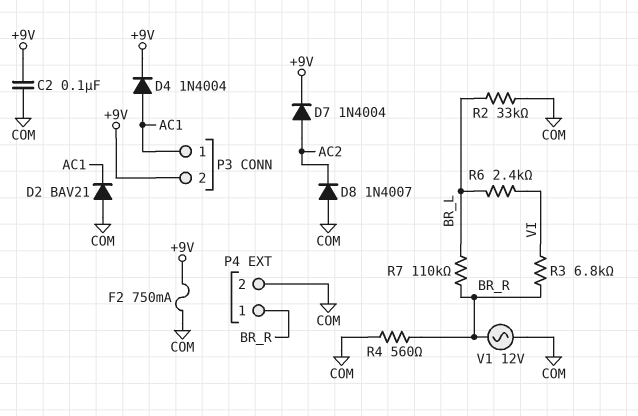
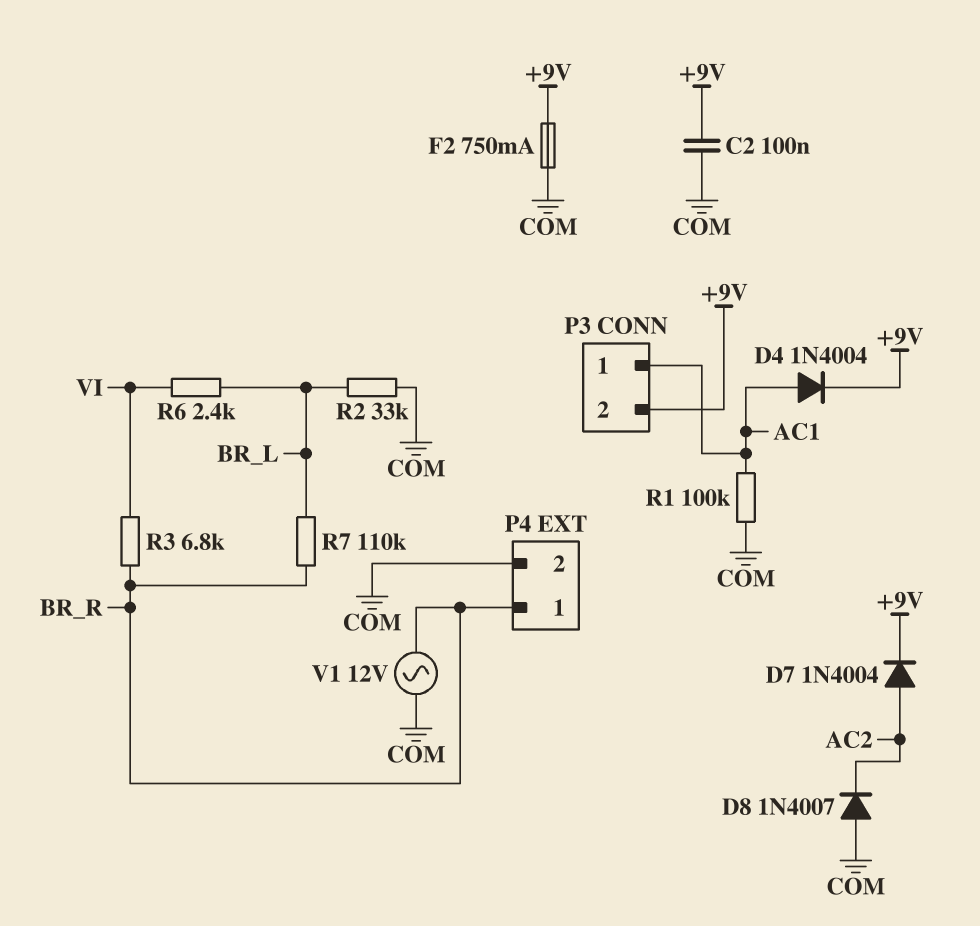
D2: diode BAV21 (A COM, K AC1) -> none
R1: none -> 100k (AC1, COM)
R4: 560 (BR_R, COM) -> none

